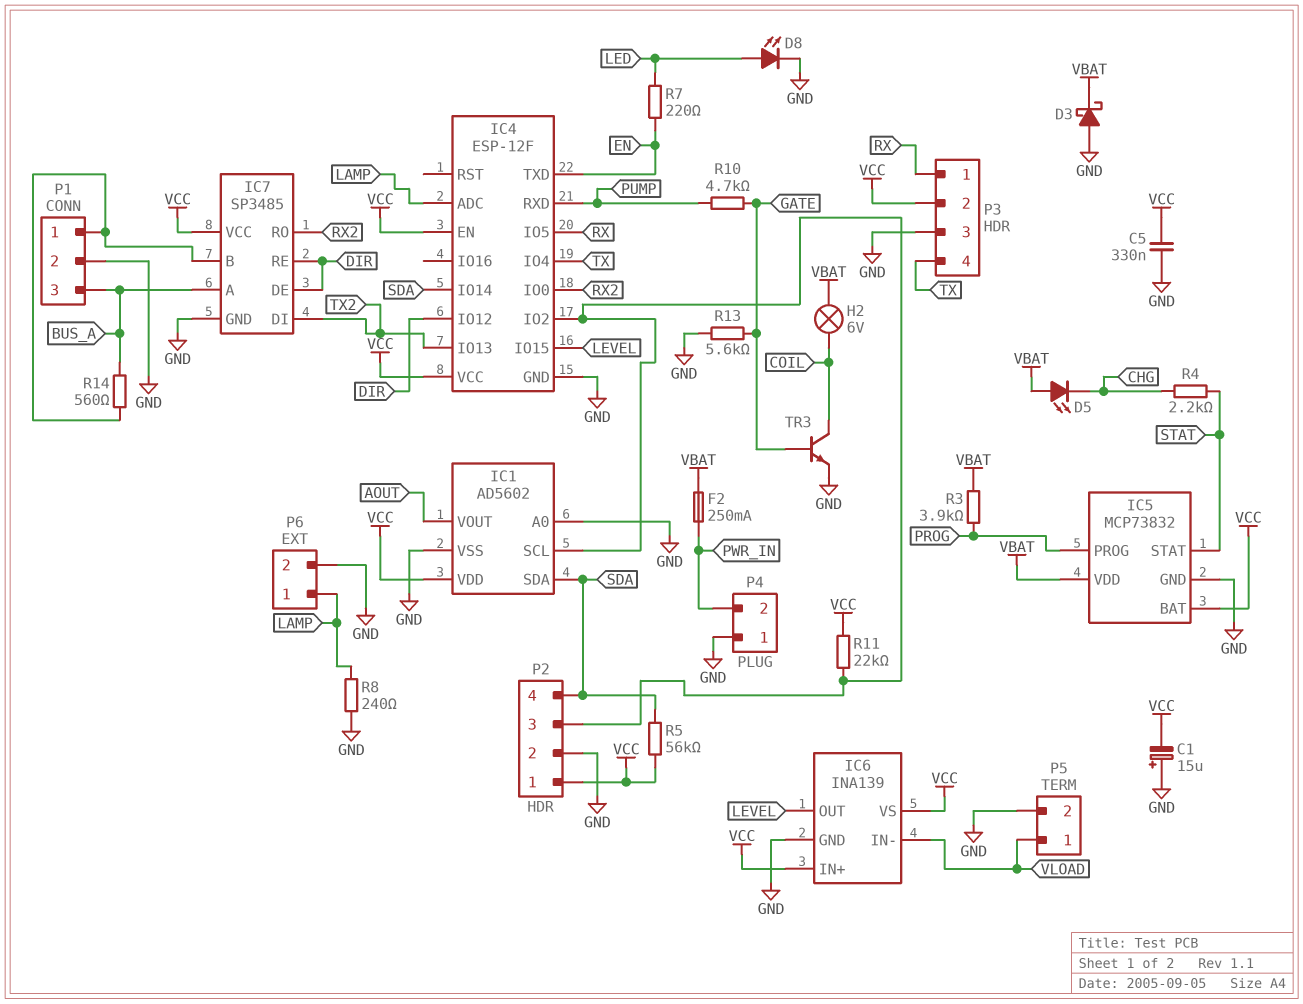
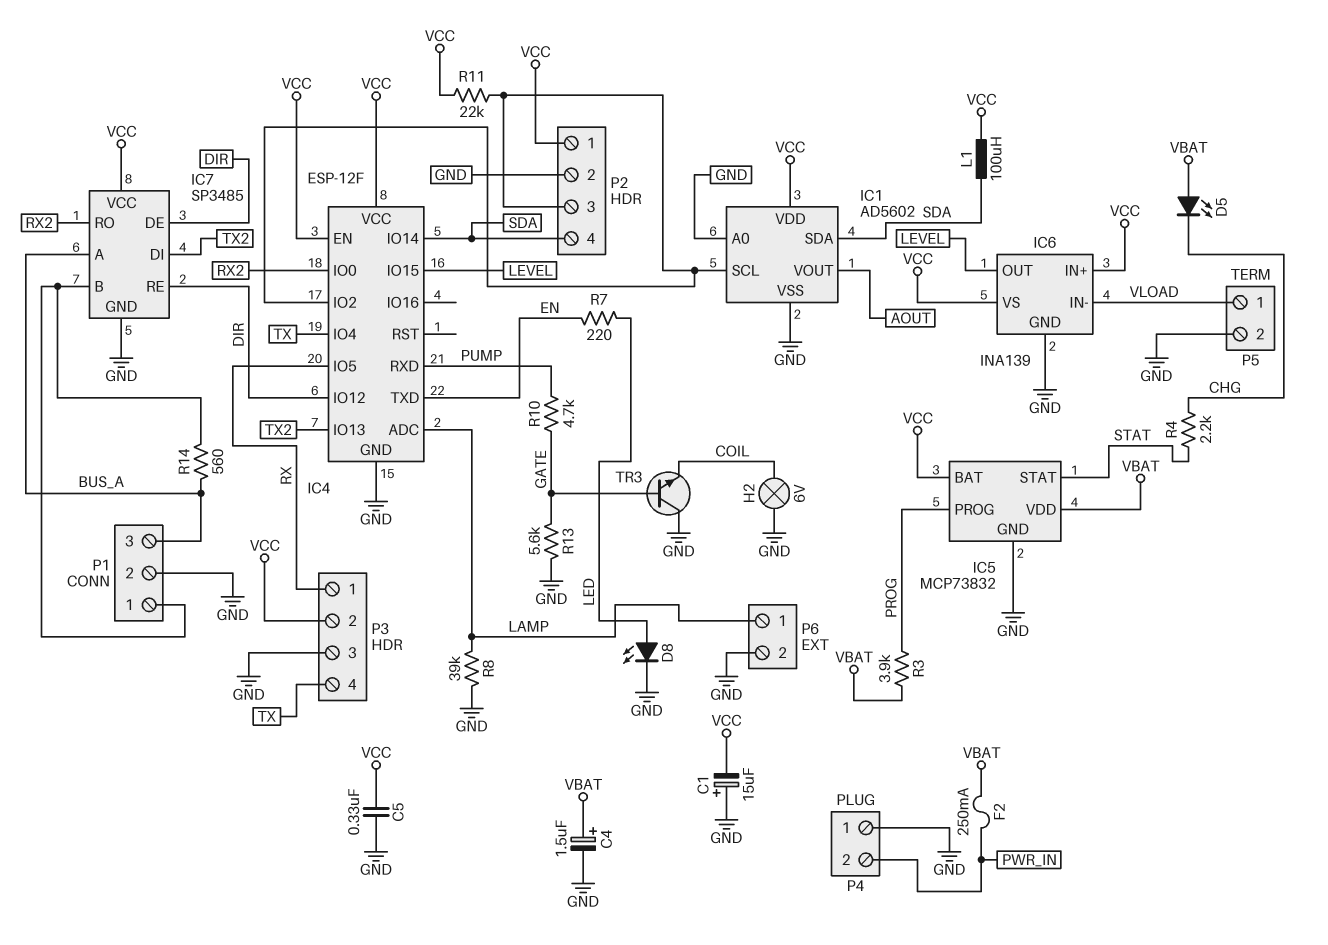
C4: none -> 1.5uF (plus VBAT, minus GND)
D3: schottky (A GND, K VBAT) -> none
H2: lamp 6V (COIL, VBAT) -> lamp 6V (COIL, GND)
L1: none -> 100uH (SDA, VCC)
R5: 56k (SDA, VCC) -> none
R8: 240 (GND, LAMP) -> 39k (GND, LAMP)
TR3: NPN (B GATE, C COIL, E GND) -> NPN (B GATE, C GND, E COIL)

